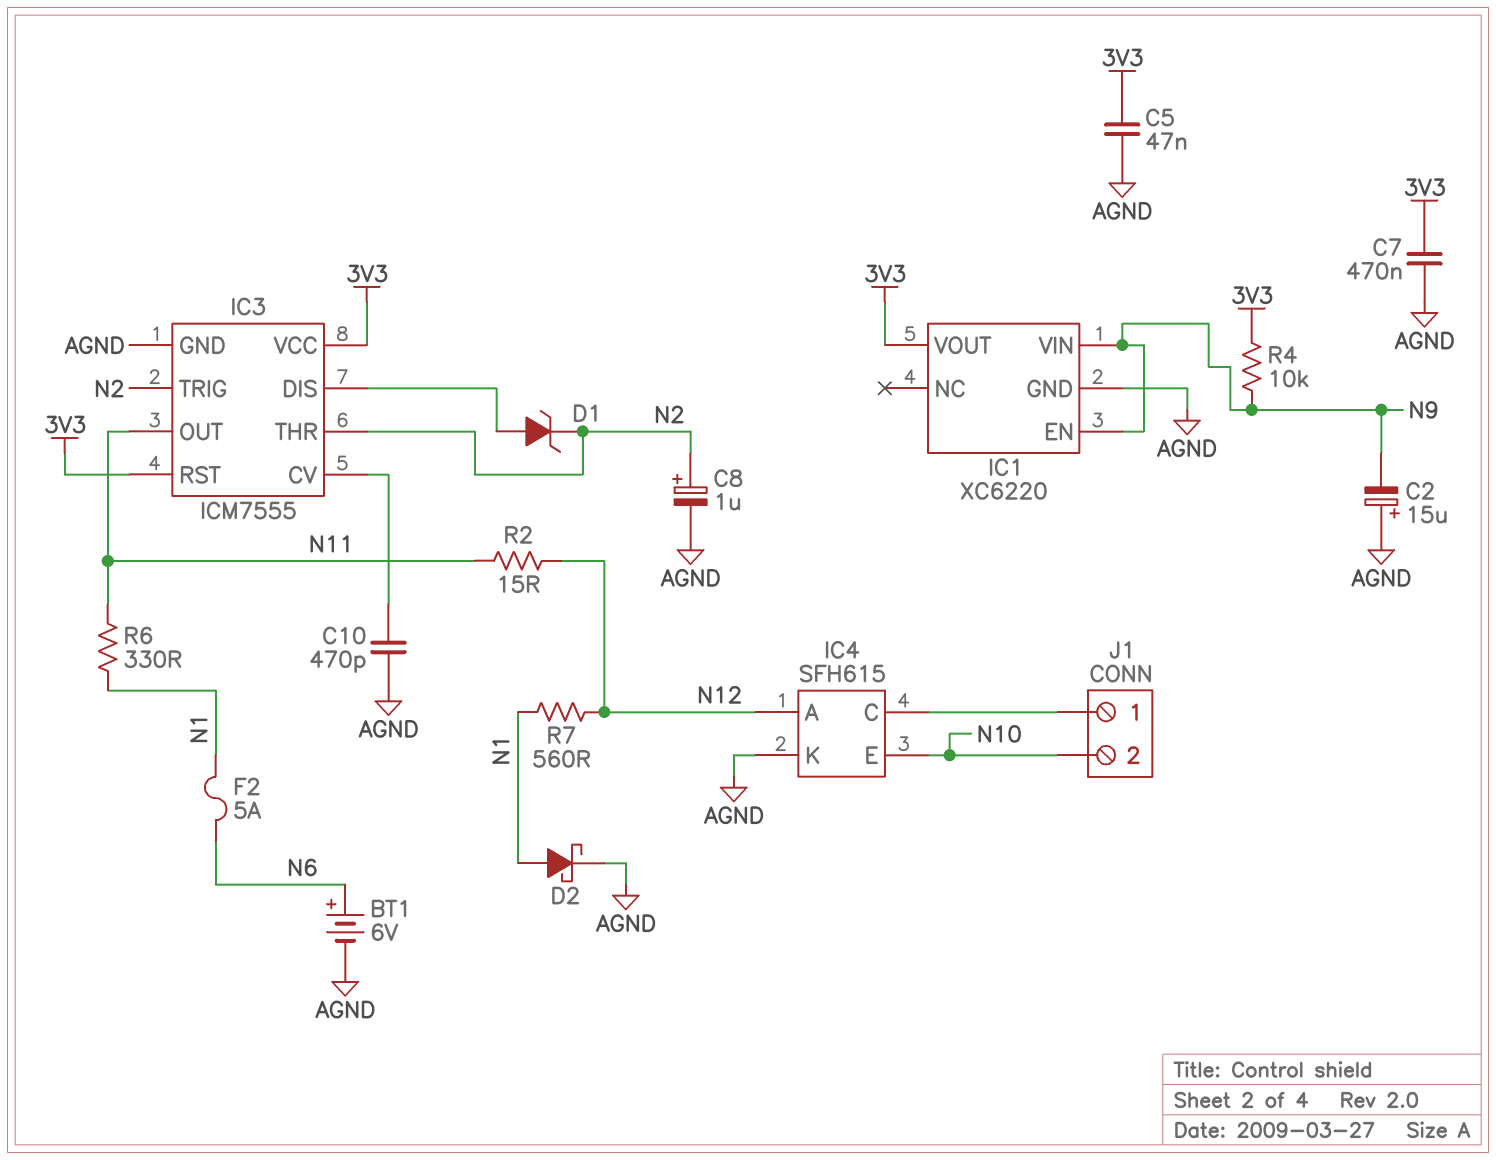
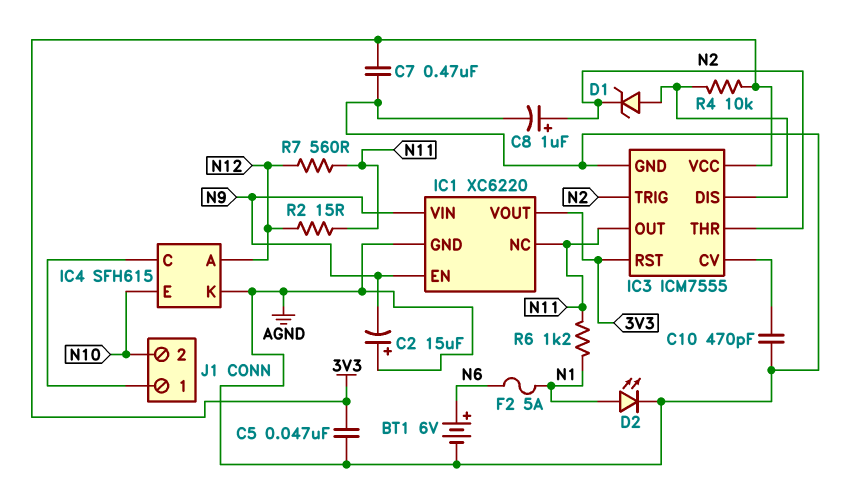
D2: schottky (A N1, K AGND) -> LED (A N1, K AGND)
IC1 pin NC: none -> N11
R4: 10k (3V3, N9) -> 10k (3V3, IC3/DIS)
R6: 330 (N1, N11) -> 1.2k (N1, N11)
R7: 560 (N1, N12) -> 560 (N11, N12)

